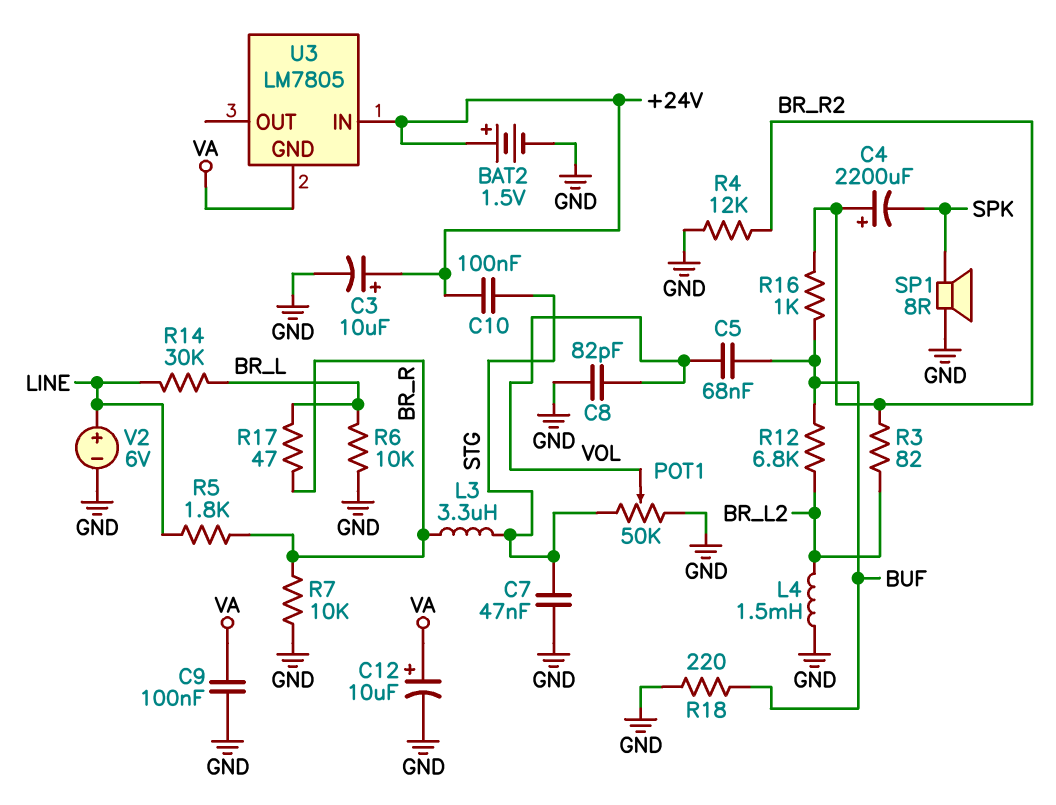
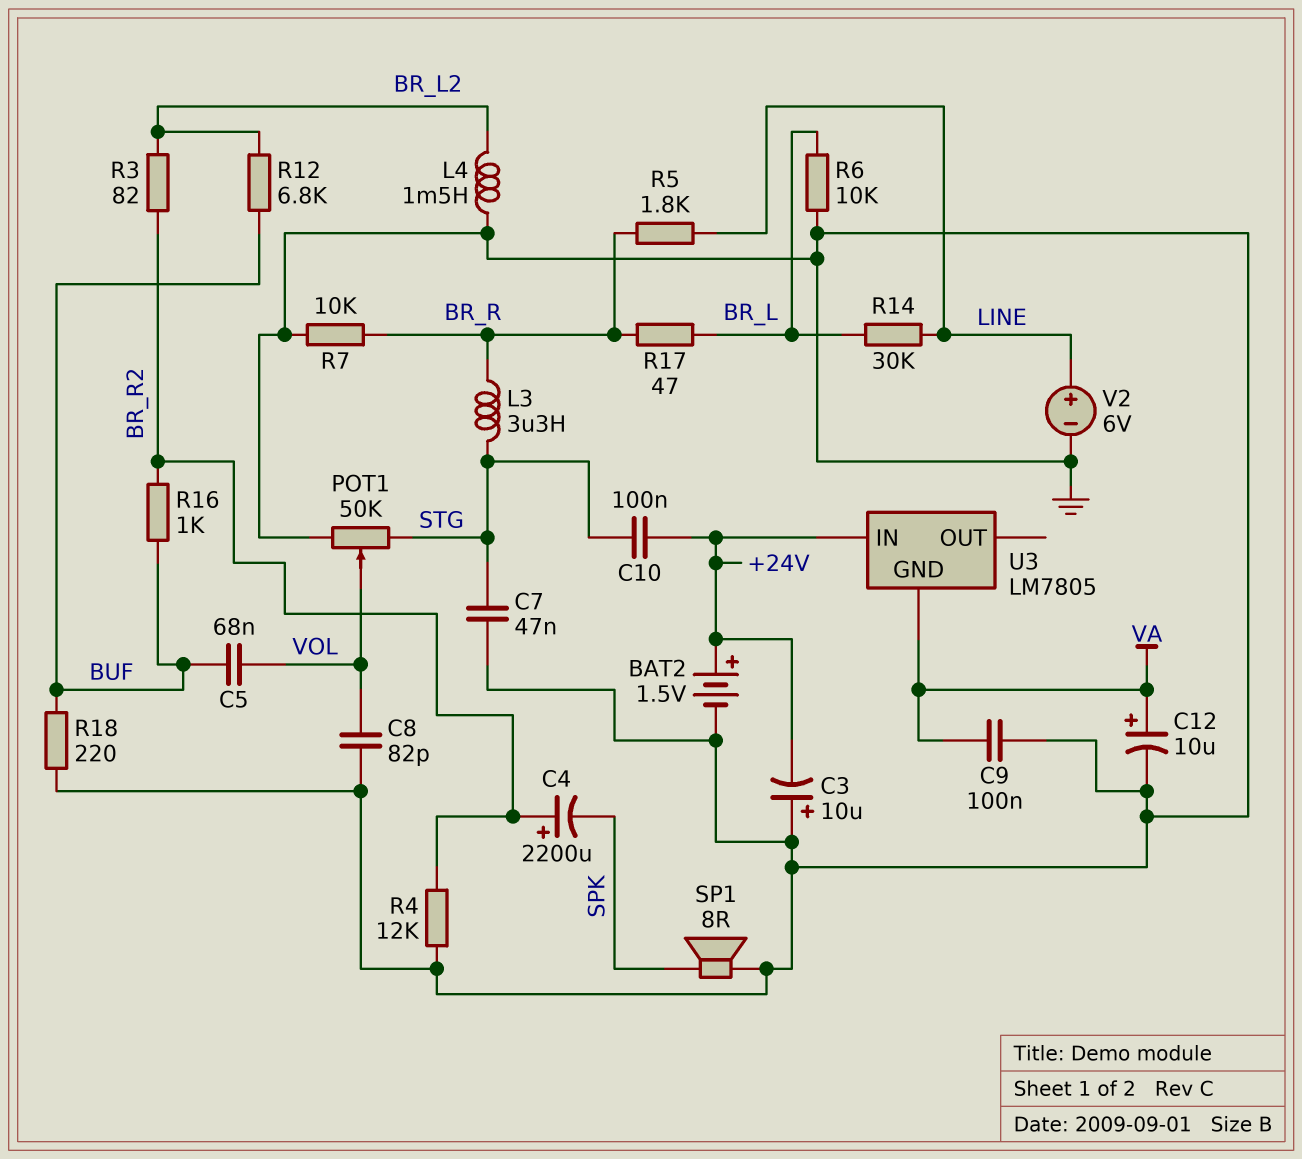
C3: 10uF (plus +24V, minus GND) -> 10uF (plus GND, minus +24V)

